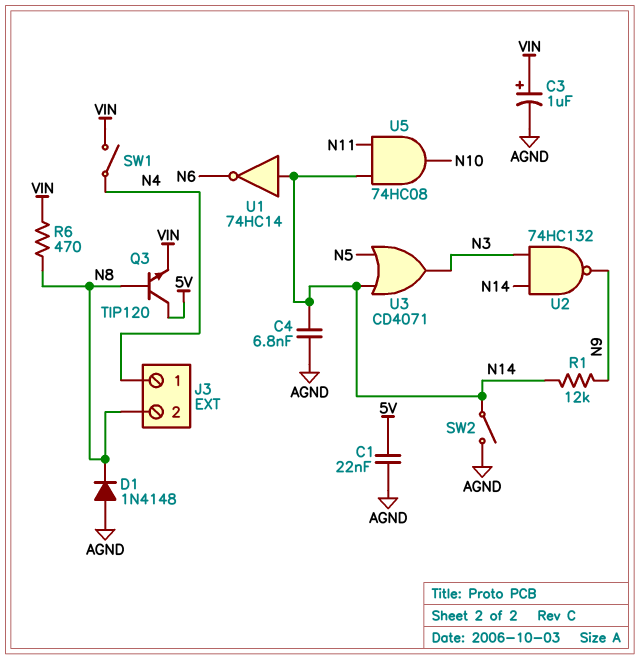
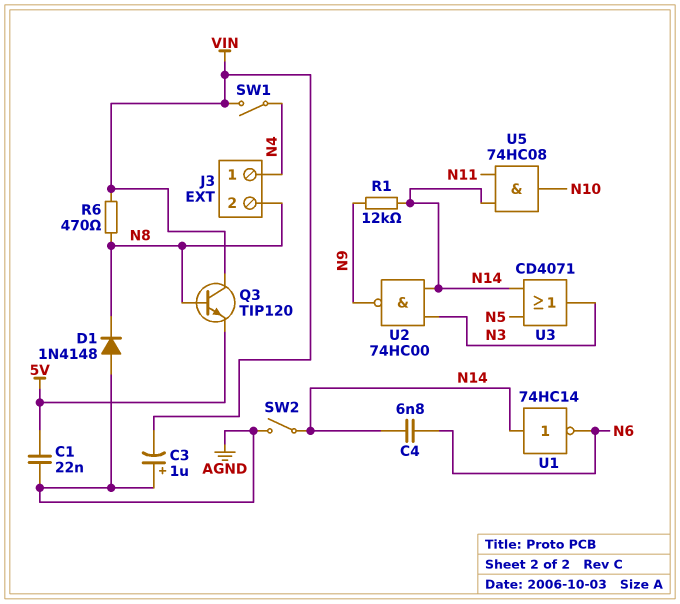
C3: 1uF (plus VIN, minus AGND) -> 1uF (plus AGND, minus VIN)
C4: 6.8nF (AGND, N14) -> 6.8nF (N6, N14)
Q3: NPN TIP120 (B N8, C 5V, E VIN) -> NPN TIP120 (B N8, C VIN, E 5V)
U2: NAND 74HC132 (in N3, in N14, out N9) -> NAND 74HC00 (in N3, in N14, out N9)

